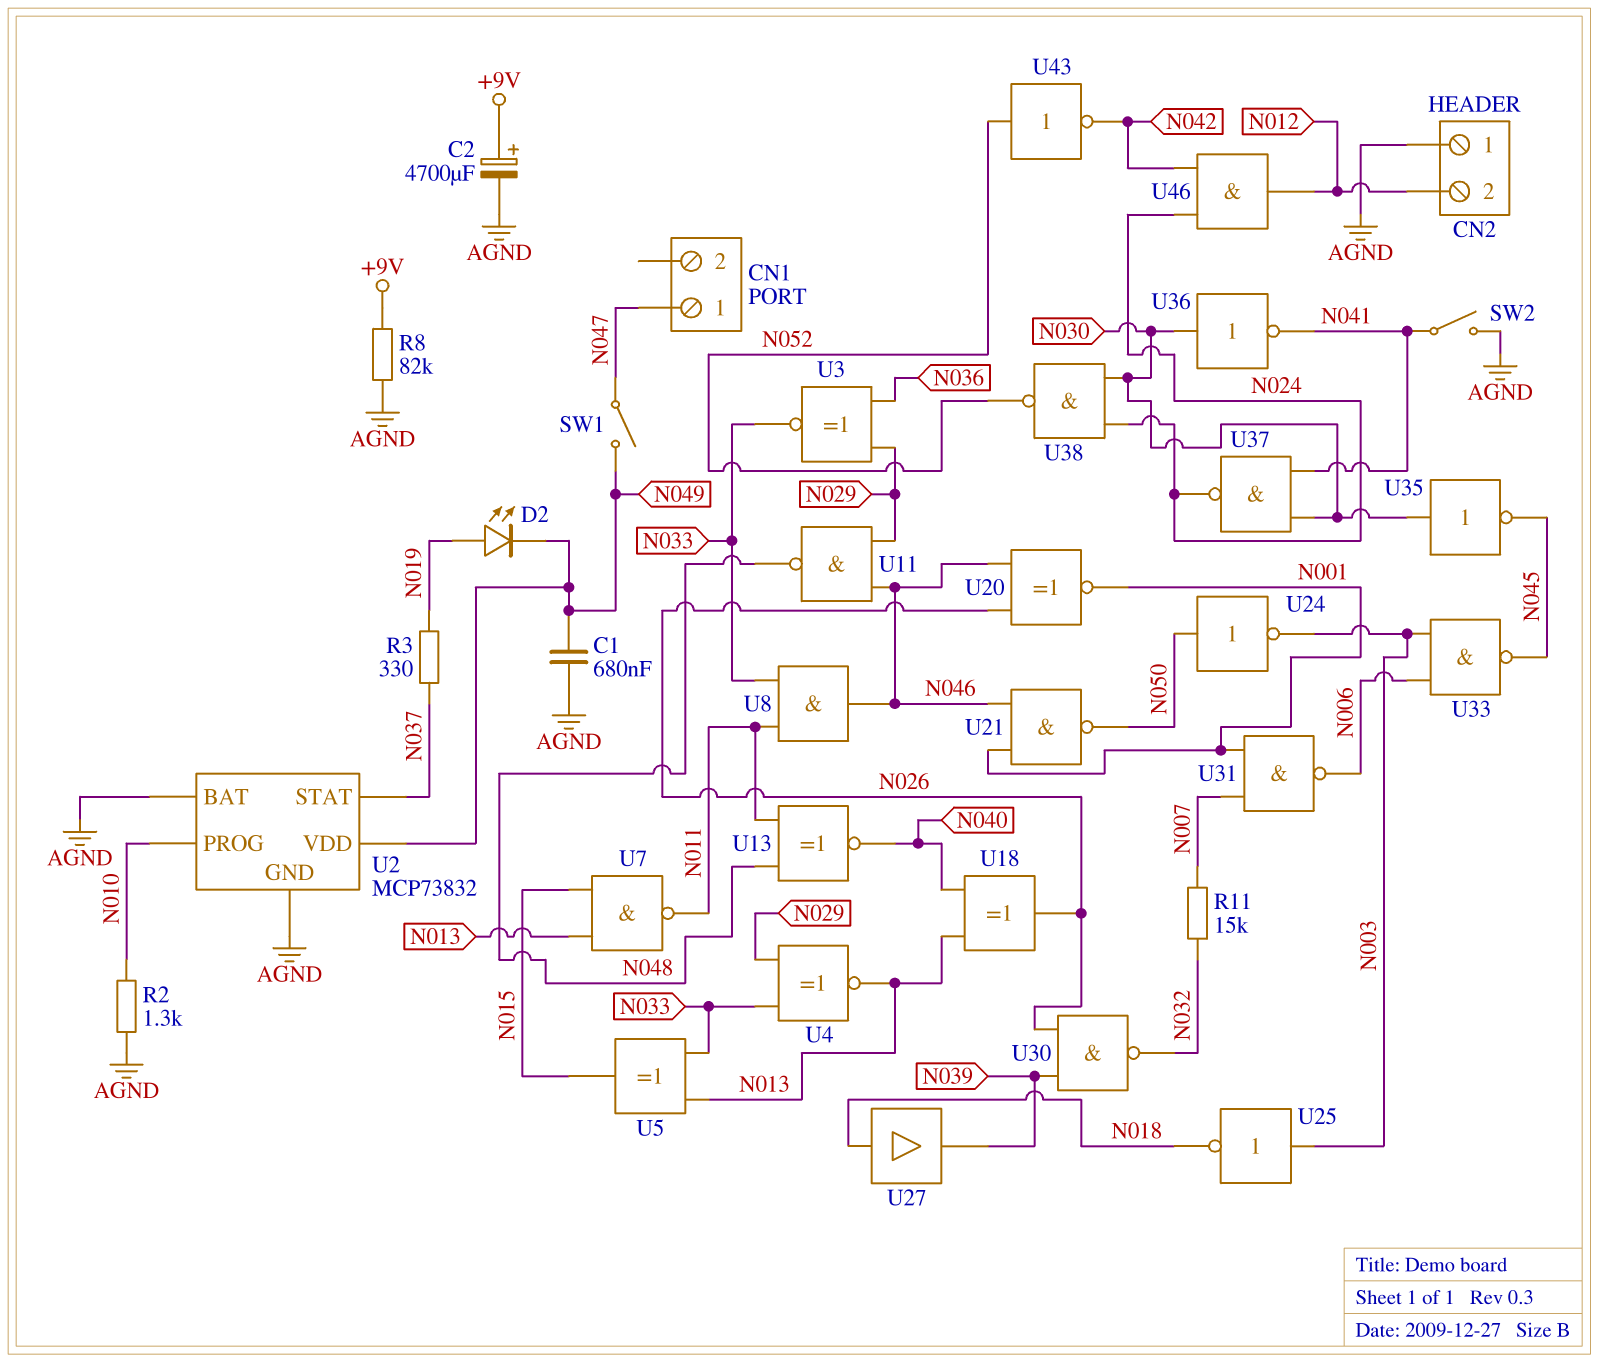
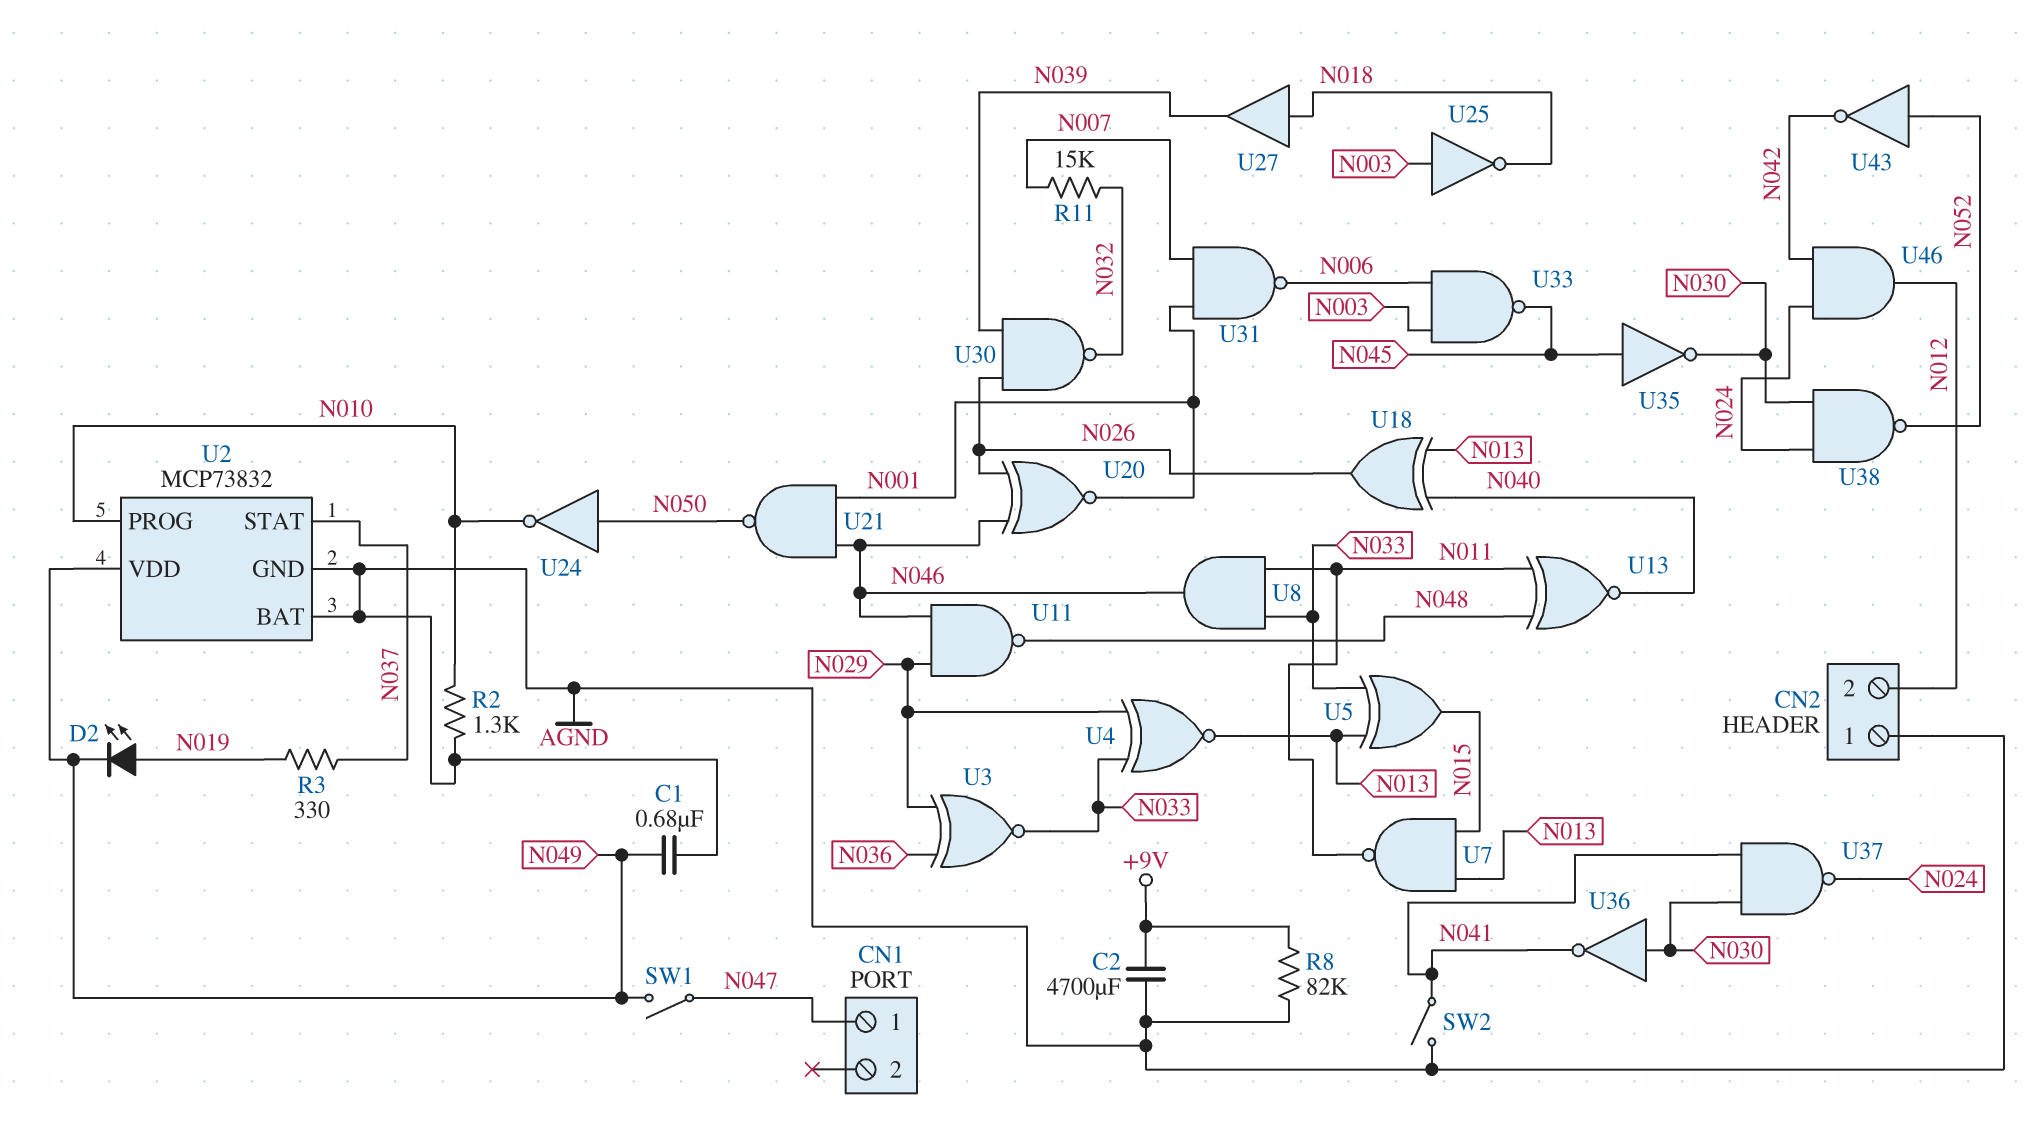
C2: 4700uF (plus +9V, minus AGND) -> 4700uF (+9V, AGND)
U24: NOT (in N050, out N003) -> NOT (in N050, out N010)
U35: NOT (in N030, out N045) -> NOT (in N045, out N030)

